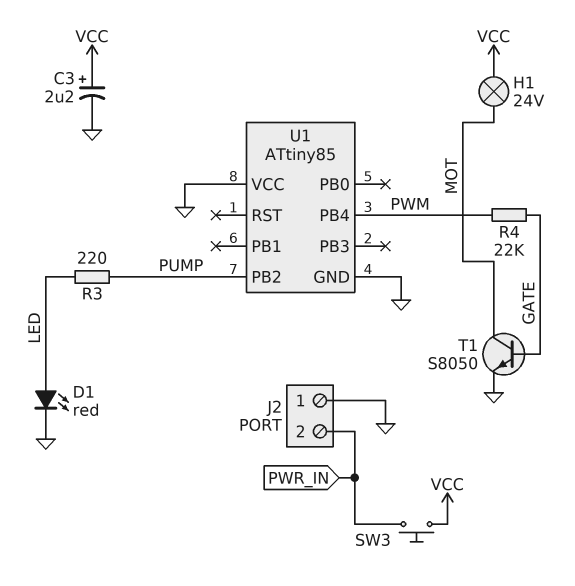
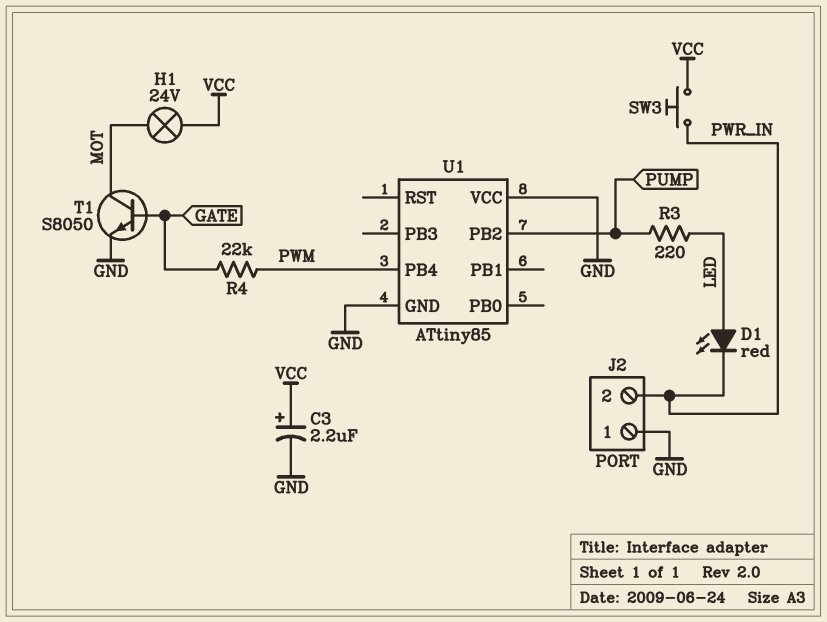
D1: LED red (A LED, K GND) -> LED red (A LED, K PWR_IN)

